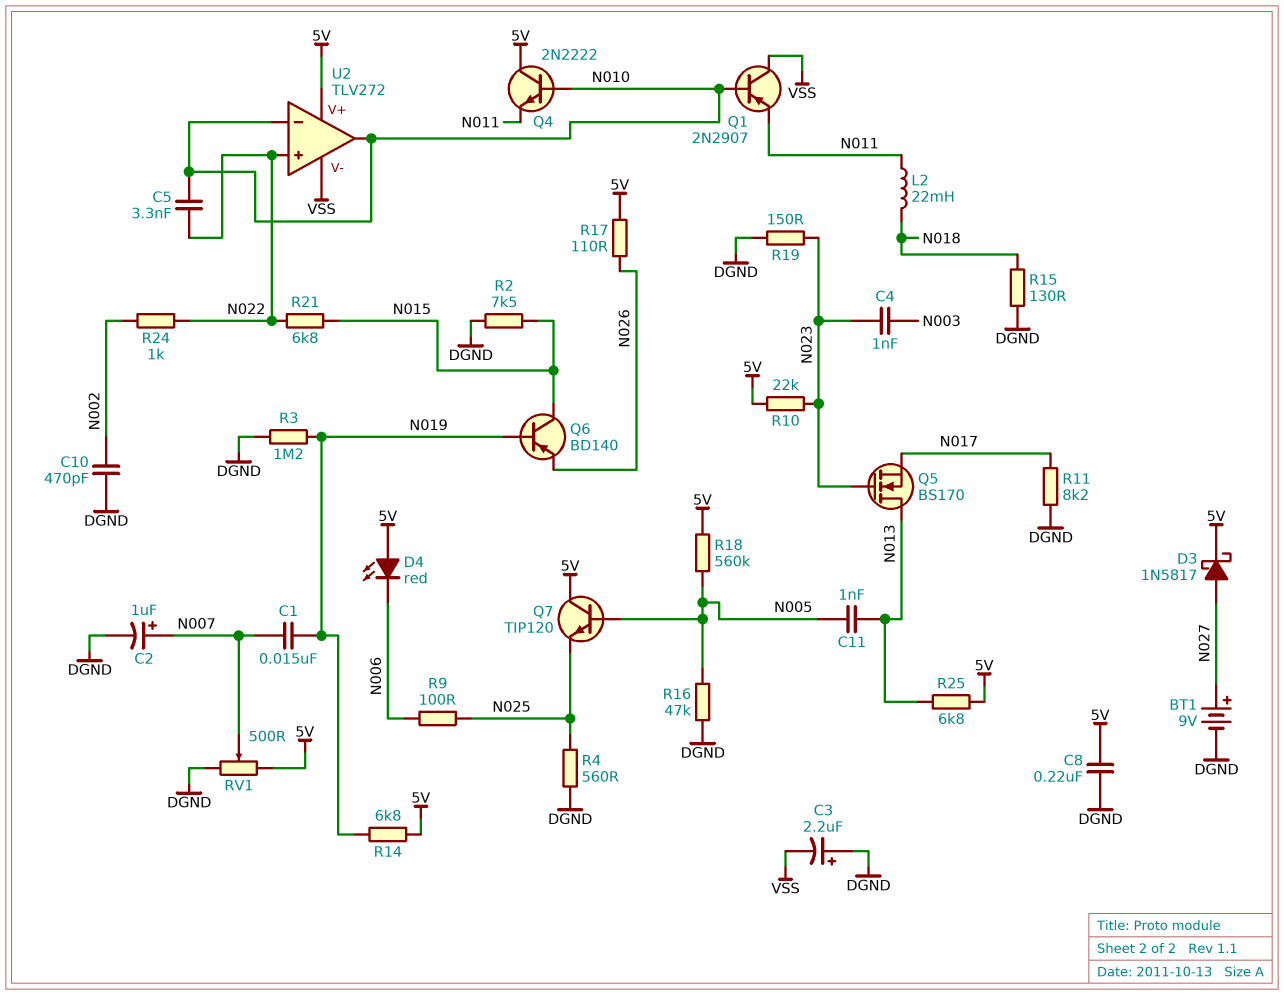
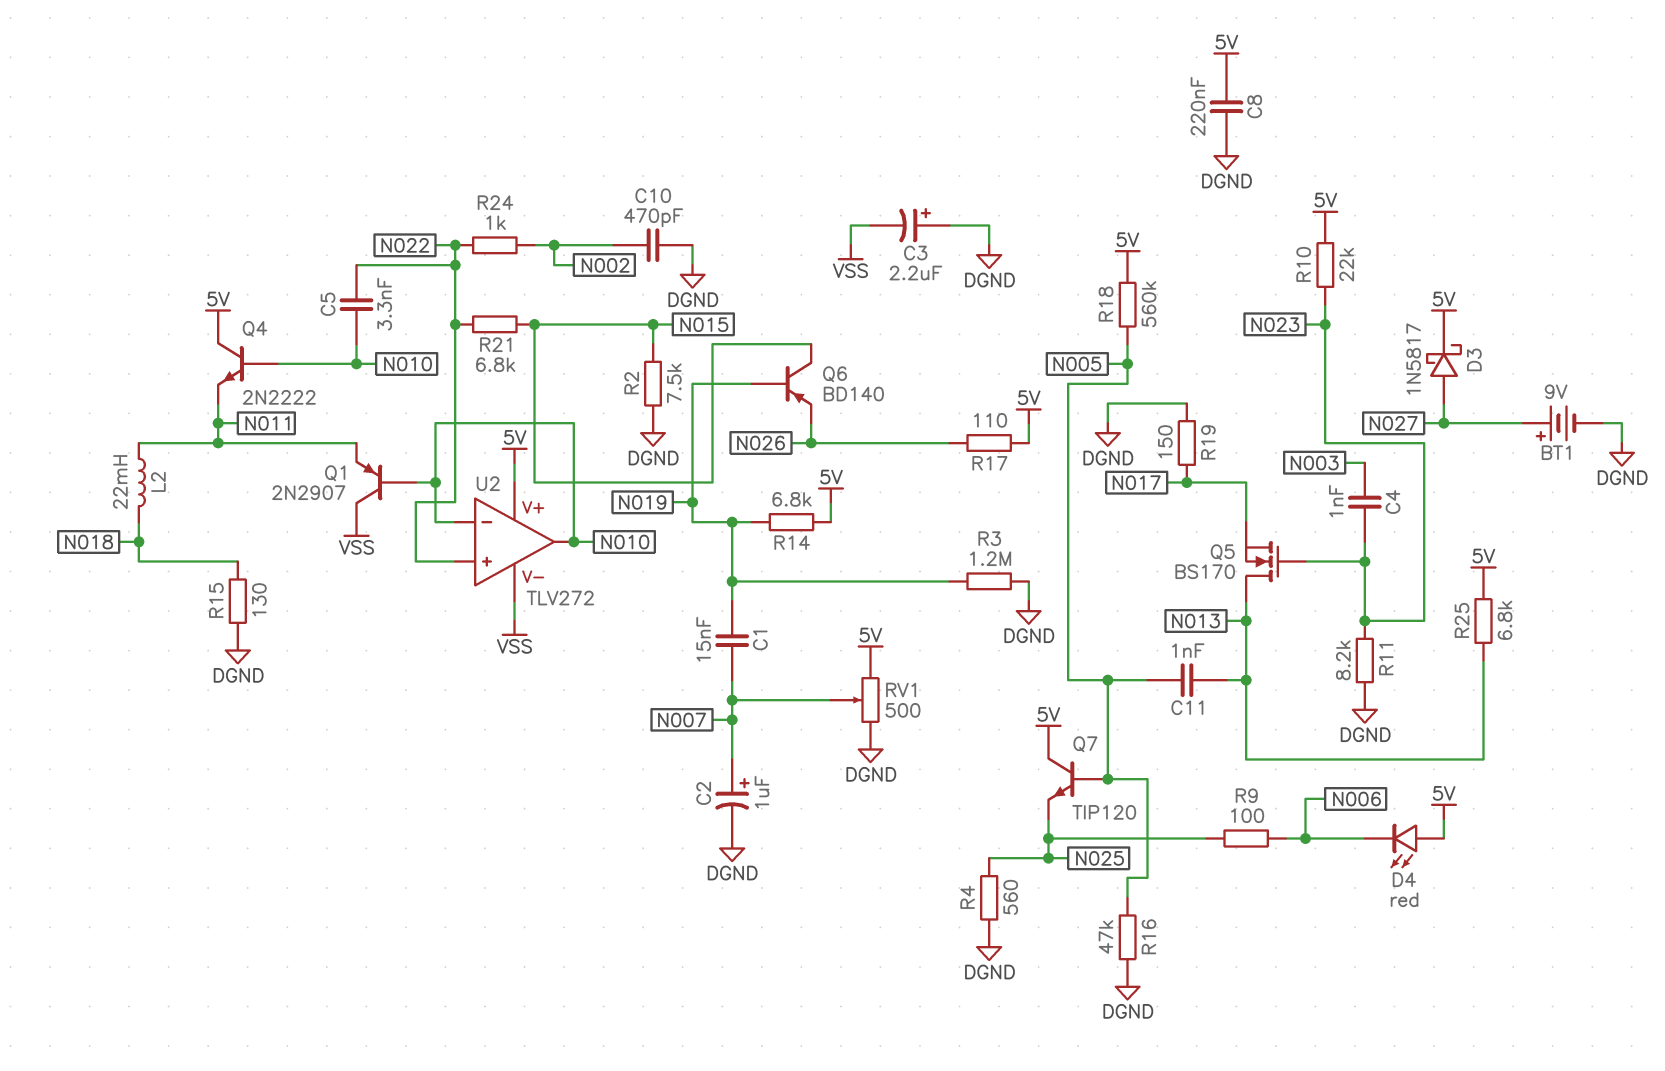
R11: 8.2k (DGND, N017) -> 8.2k (DGND, N023)
R19: 150 (DGND, N023) -> 150 (DGND, N017)

